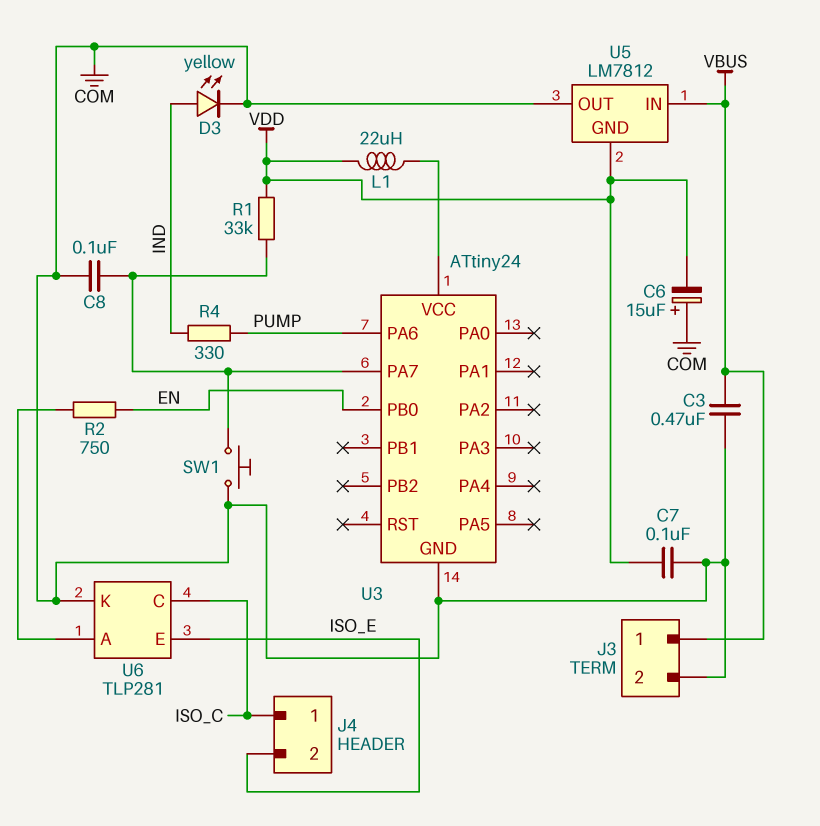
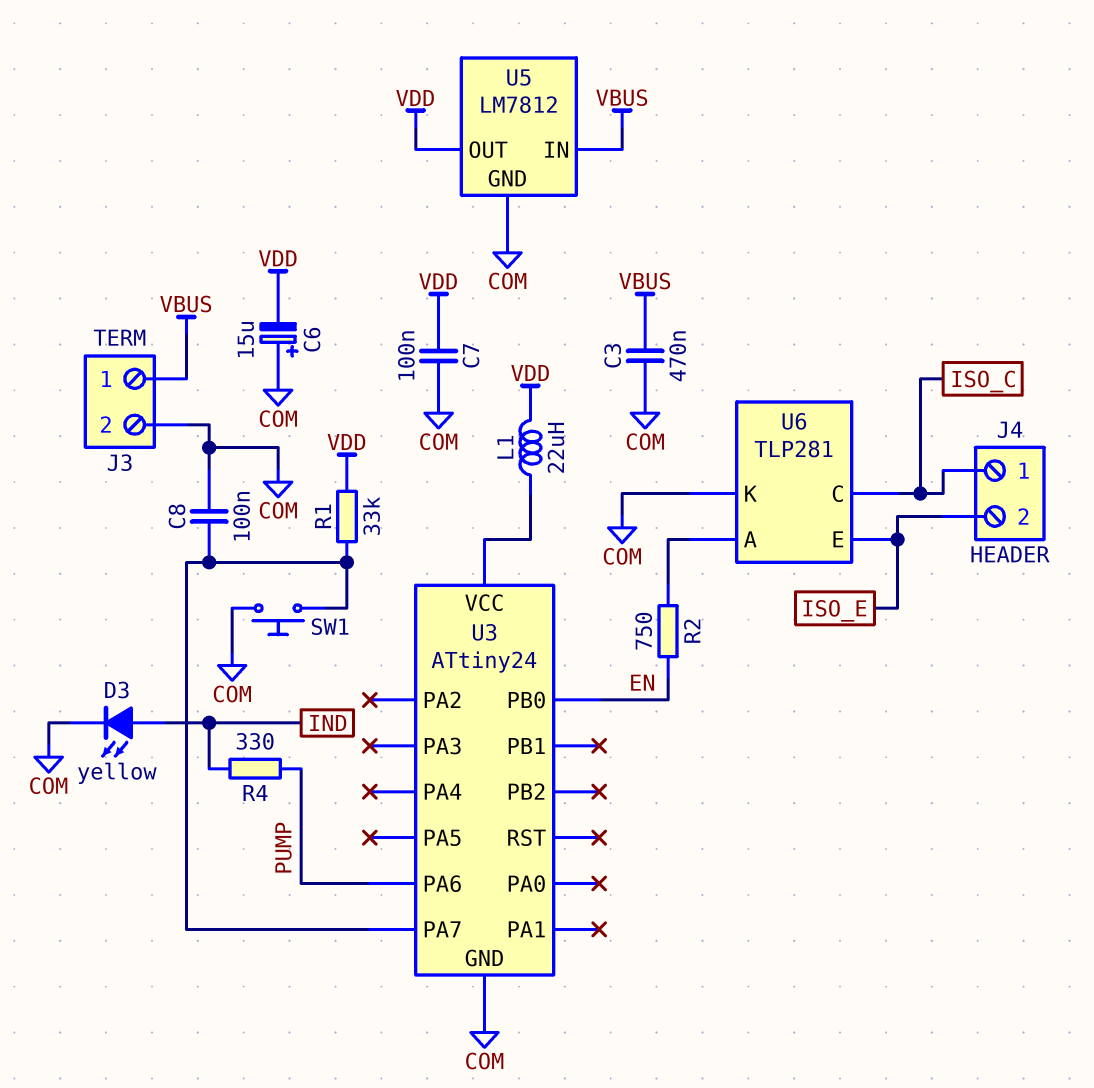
U5 pin GND: VDD -> COM
U5 pin OUT: COM -> VDD

